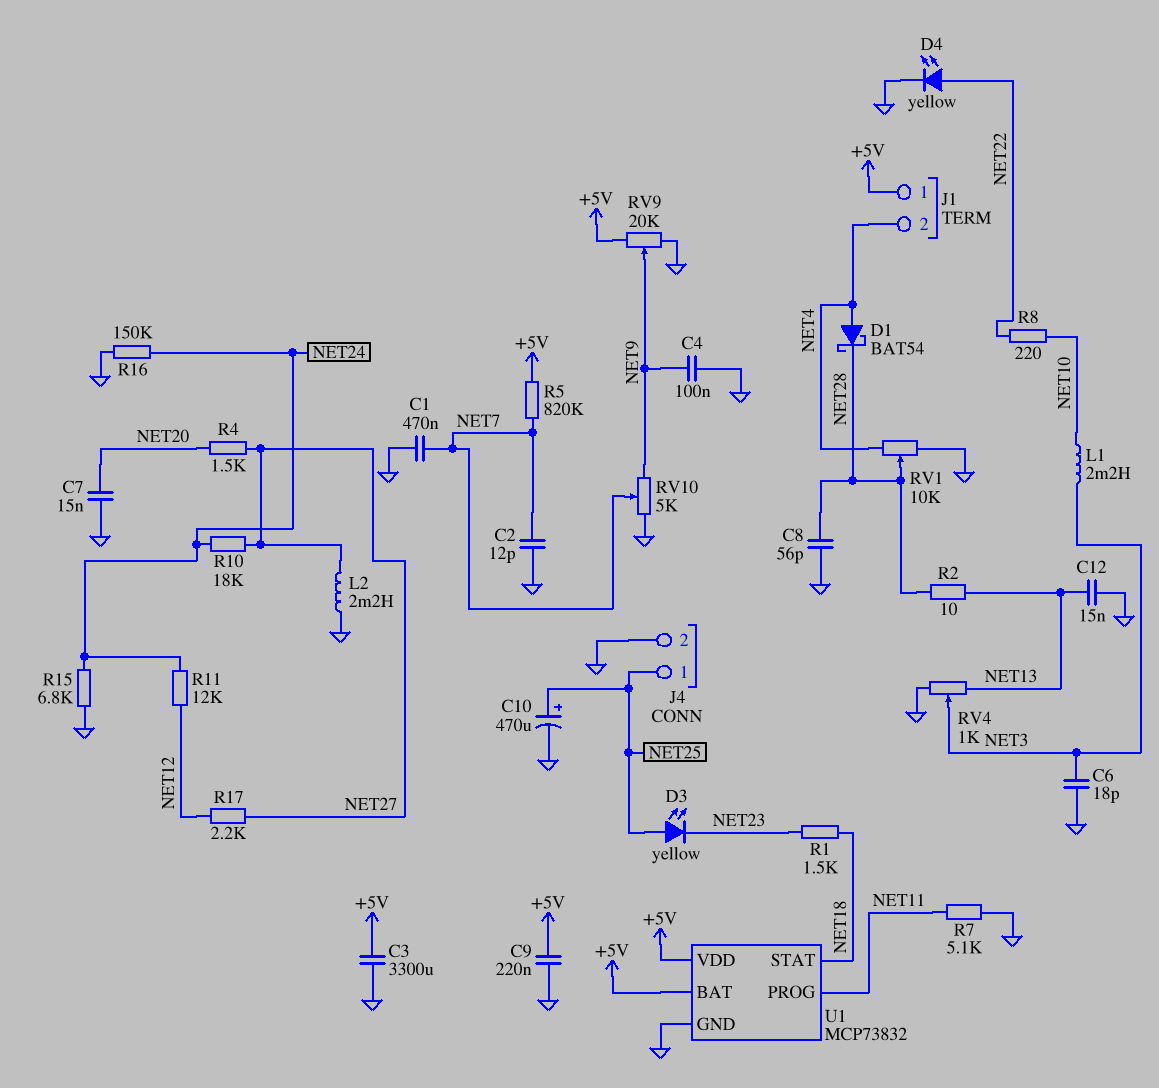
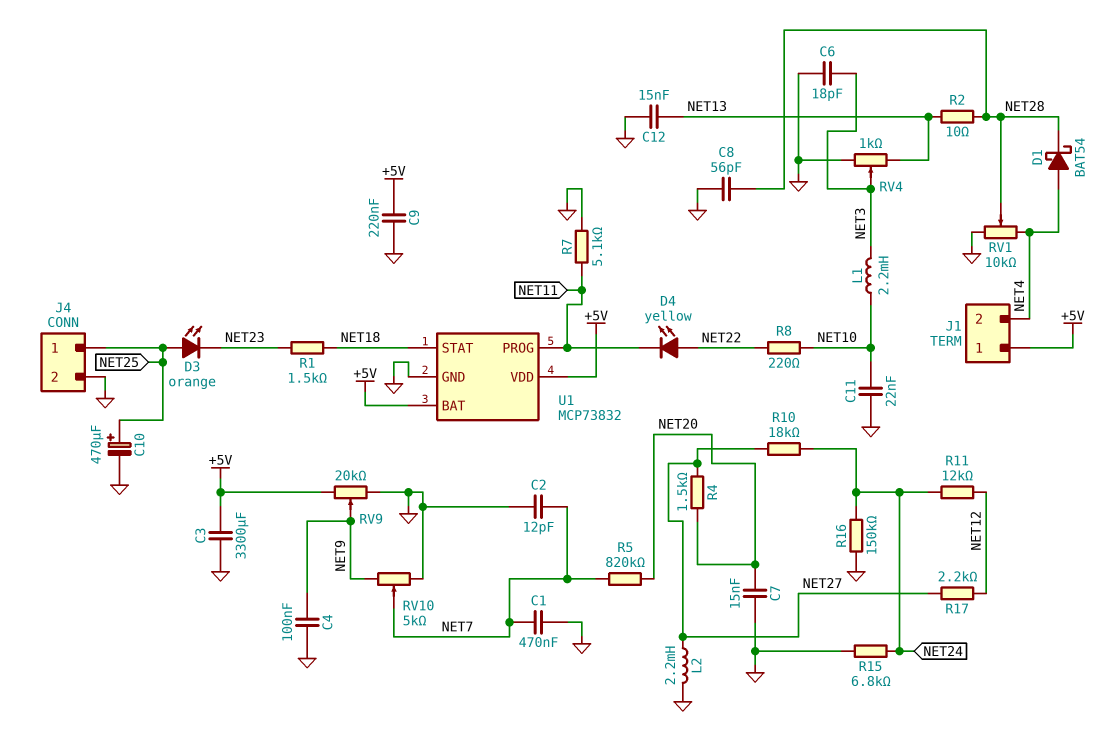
C11: none -> 22nF (GND, NET10)
D3: LED yellow (A NET25, K NET23) -> LED orange (A NET25, K NET23)
D4: LED yellow (A NET22, K GND) -> LED yellow (A NET22, K NET11)
R5: 820k (+5V, NET7) -> 820k (NET7, NET20)

